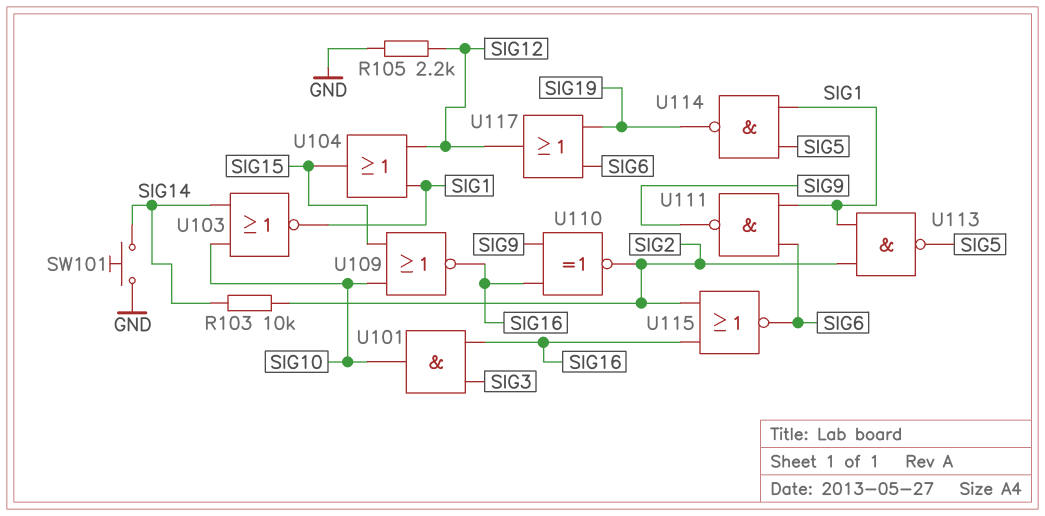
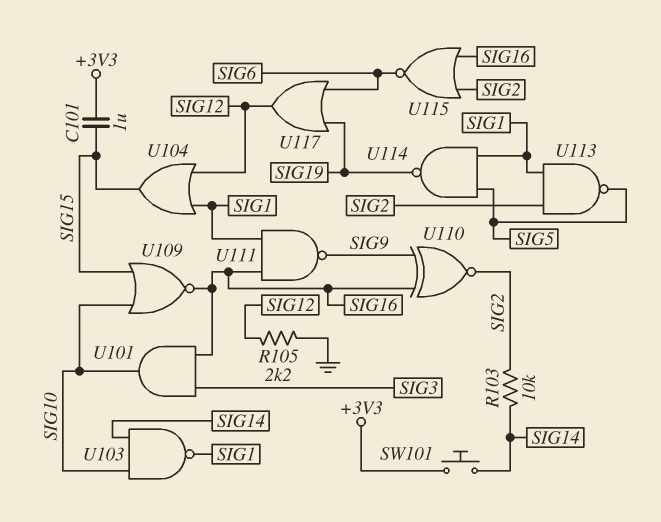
C101: none -> 1uF (+3V3, SIG15)
SW101: button (GND, SIG14) -> button (+3V3, SIG14)
U103: NOR (in SIG10, in SIG14, out SIG1) -> NAND (in SIG10, in SIG14, out SIG1)
U111: NAND (in SIG1, in SIG6, out SIG9) -> NAND (in SIG1, in SIG16, out SIG9)

